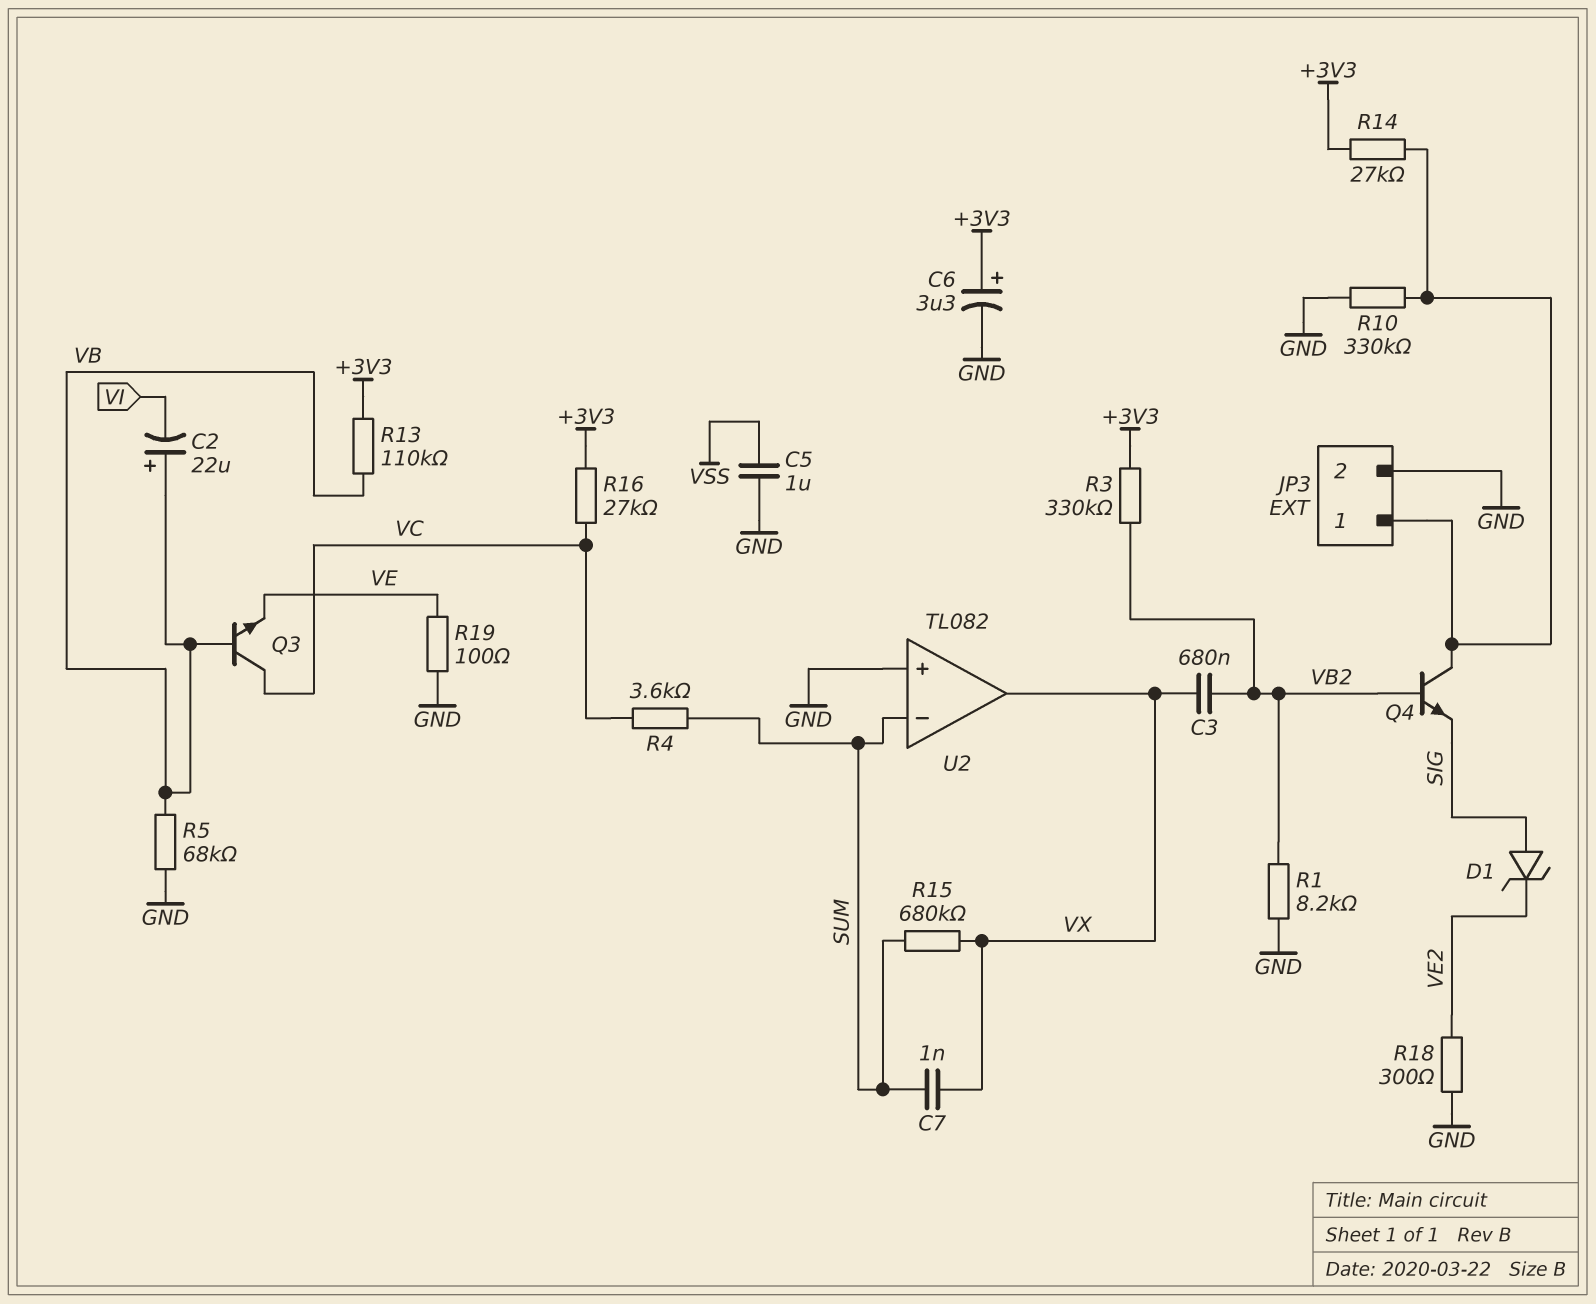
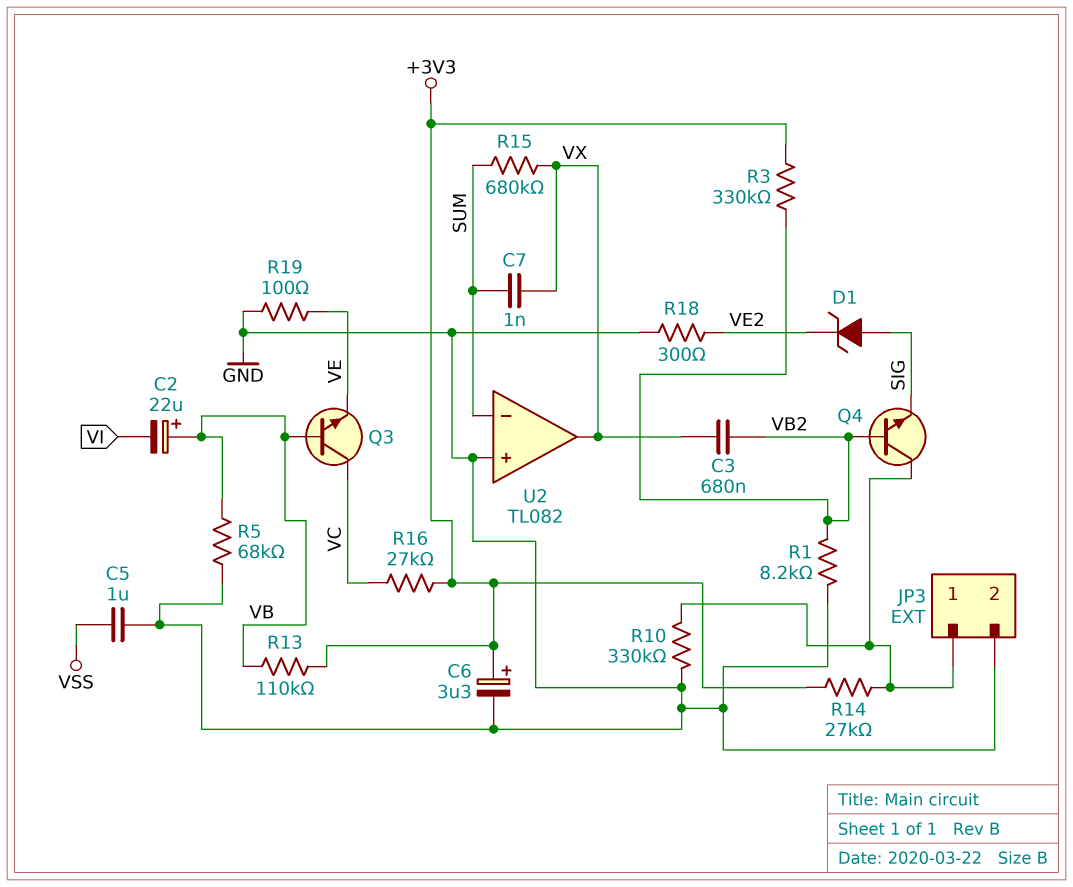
R4: 3.6k (SUM, VC) -> none

